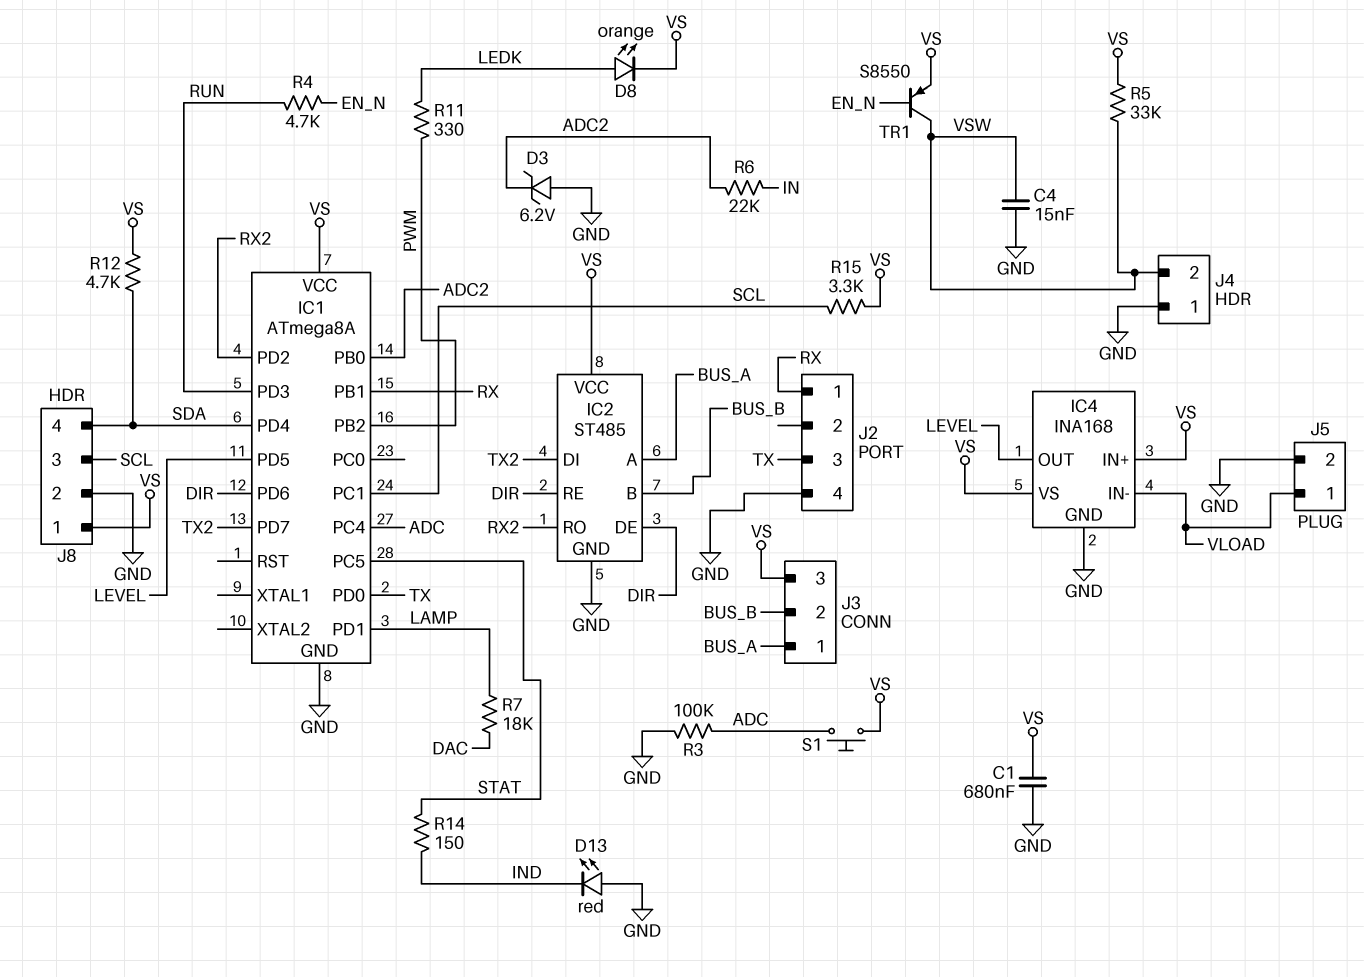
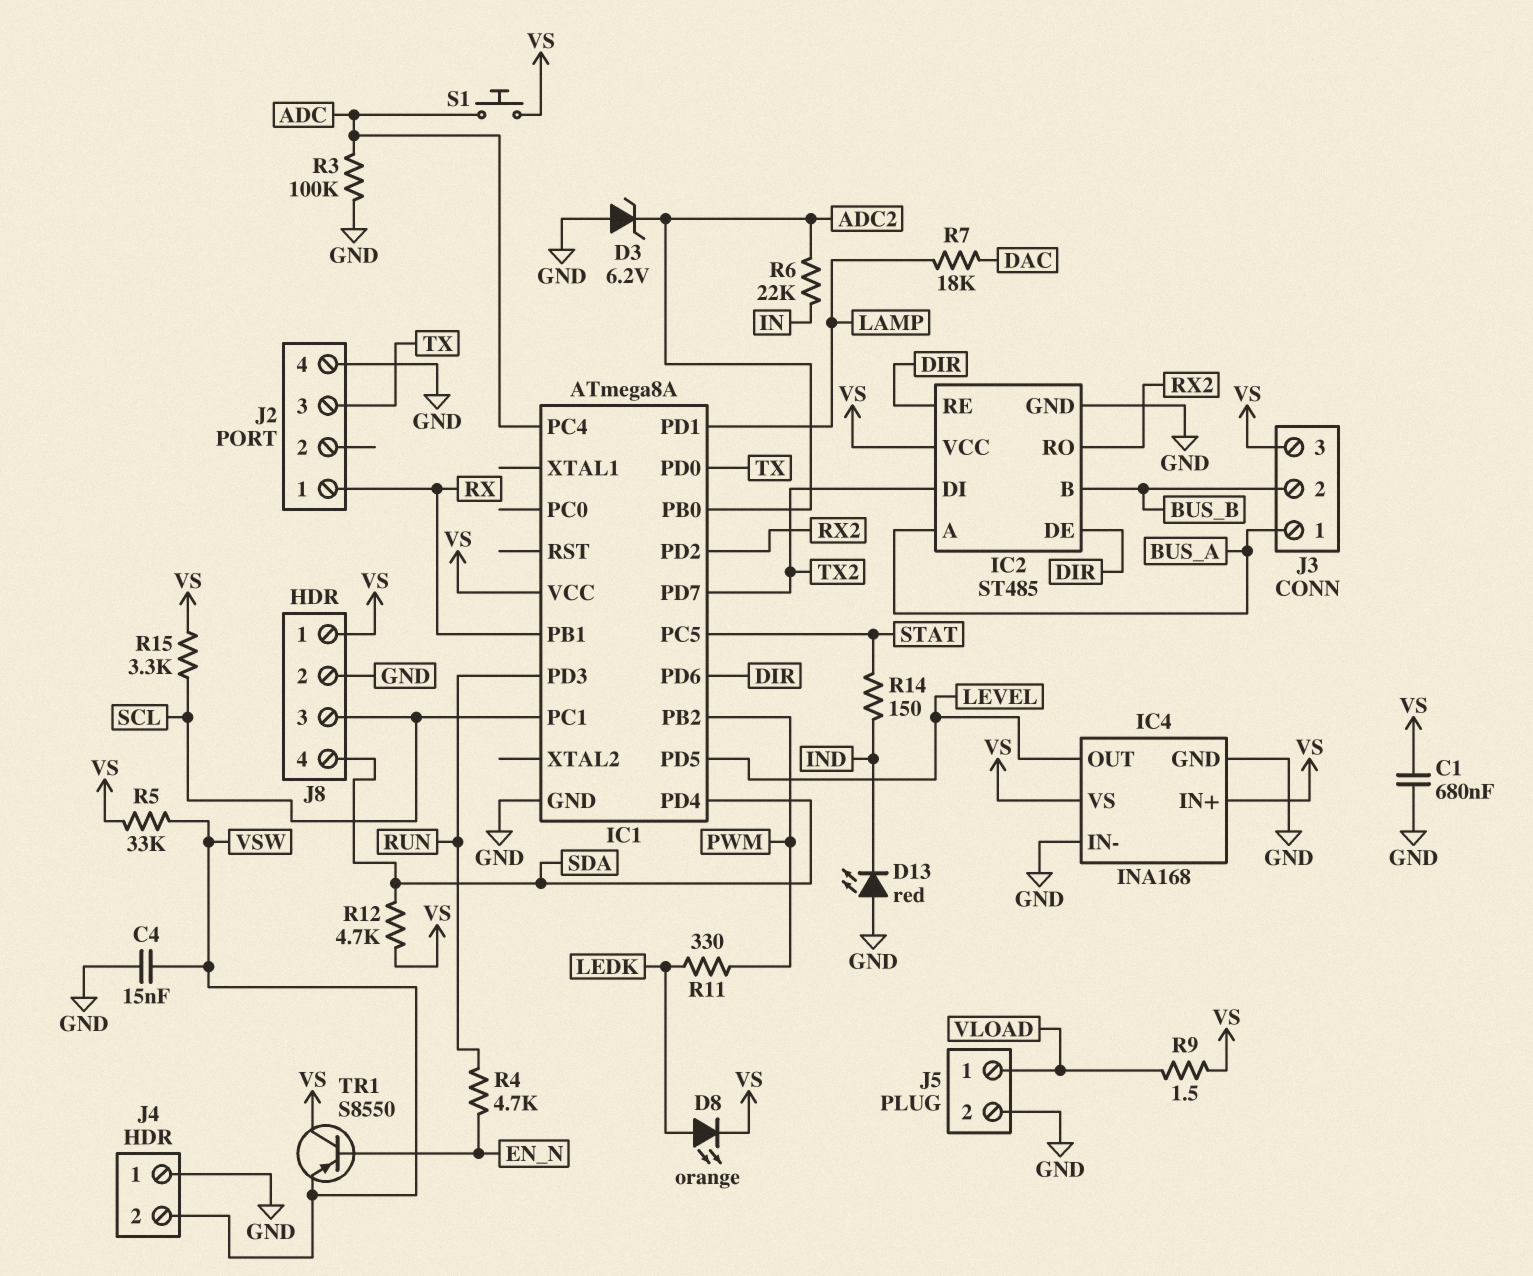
IC4 pin IN-: VLOAD -> GND
R9: none -> 1.5 (VLOAD, VS)
TR1: PNP S8550 (B EN_N, C VSW, E VS) -> PNP S8550 (B EN_N, C VS, E VSW)

